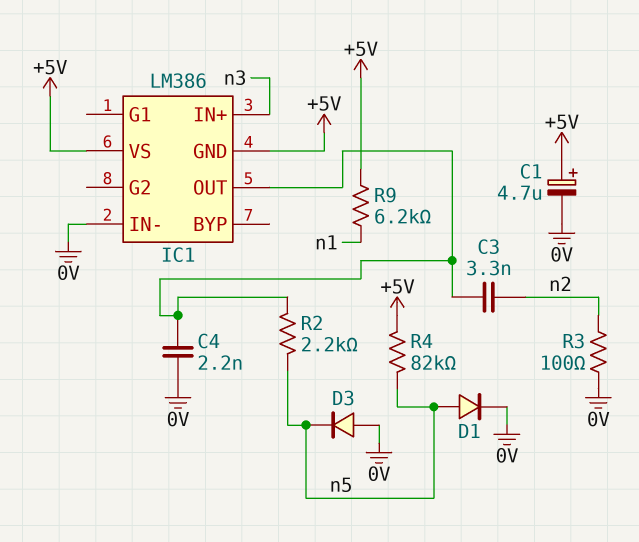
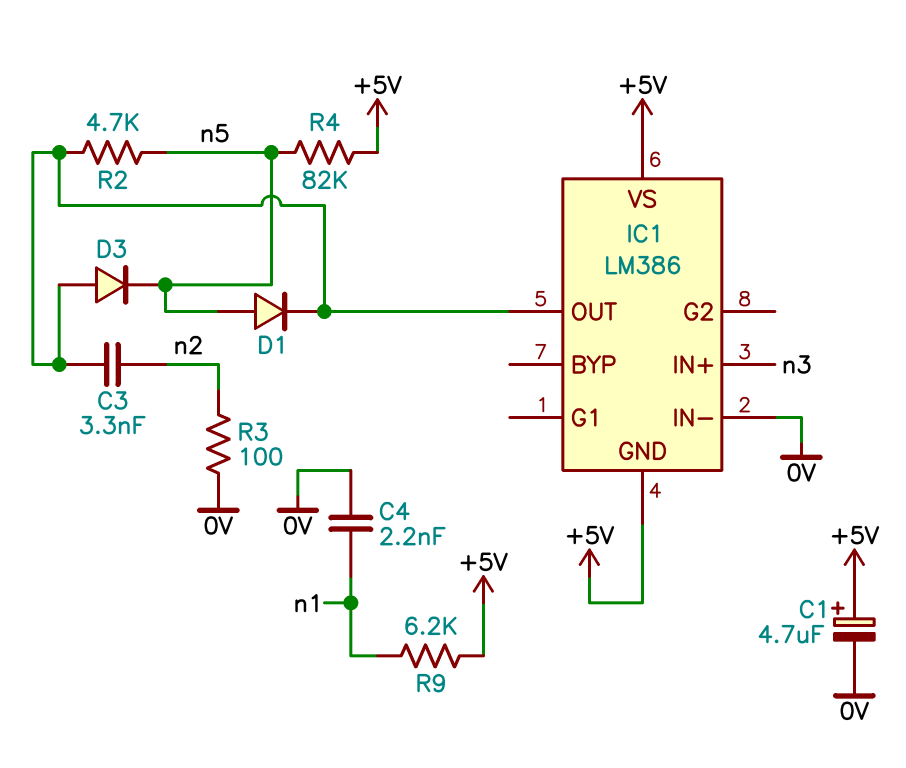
C4: 2.2nF (0V, IC1/OUT) -> 2.2nF (0V, n1)
D1: diode (A n5, K 0V) -> diode (A n5, K IC1/OUT)
D3: diode (A 0V, K n5) -> diode (A IC1/OUT, K n5)
R2: 2.2k (IC1/OUT, n5) -> 4.7k (IC1/OUT, n5)

